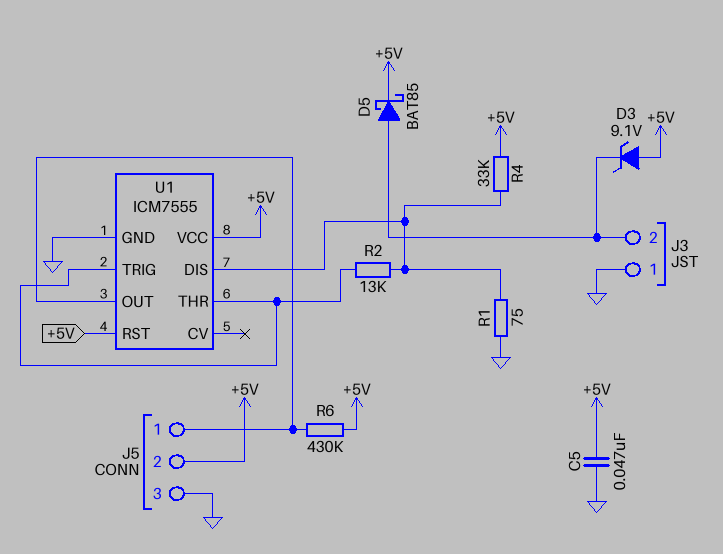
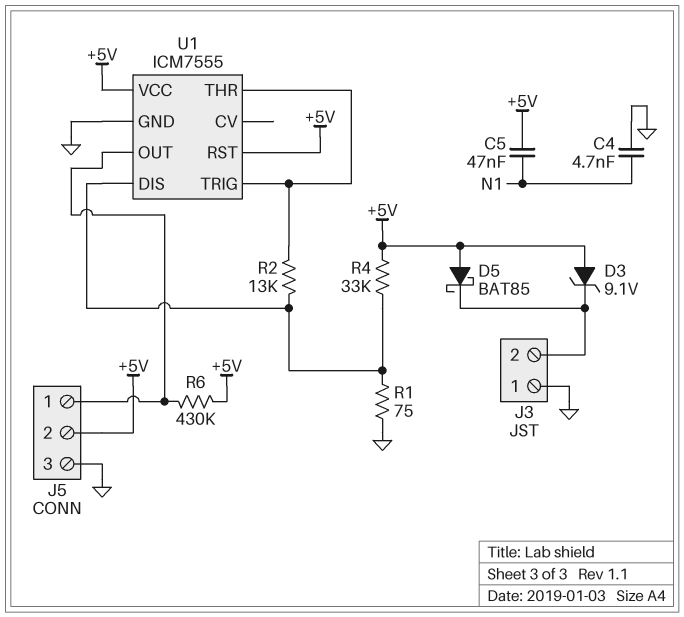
C4: none -> 4.7nF (GND, N1)
C5: 47nF (+5V, GND) -> 47nF (+5V, N1)
D5: schottky BAT85 (A J3/2, K +5V) -> schottky BAT85 (A +5V, K J3/2)

